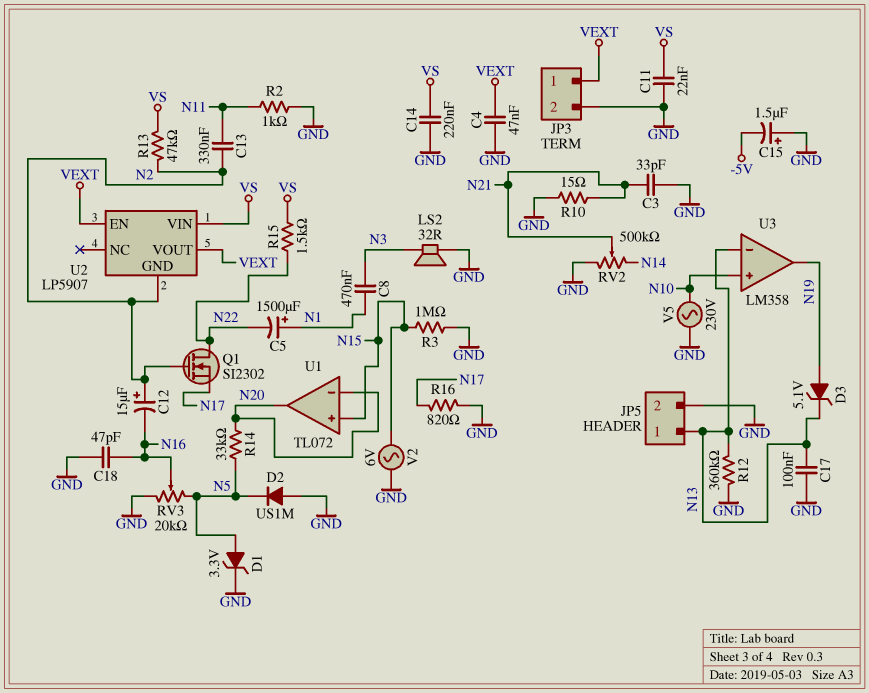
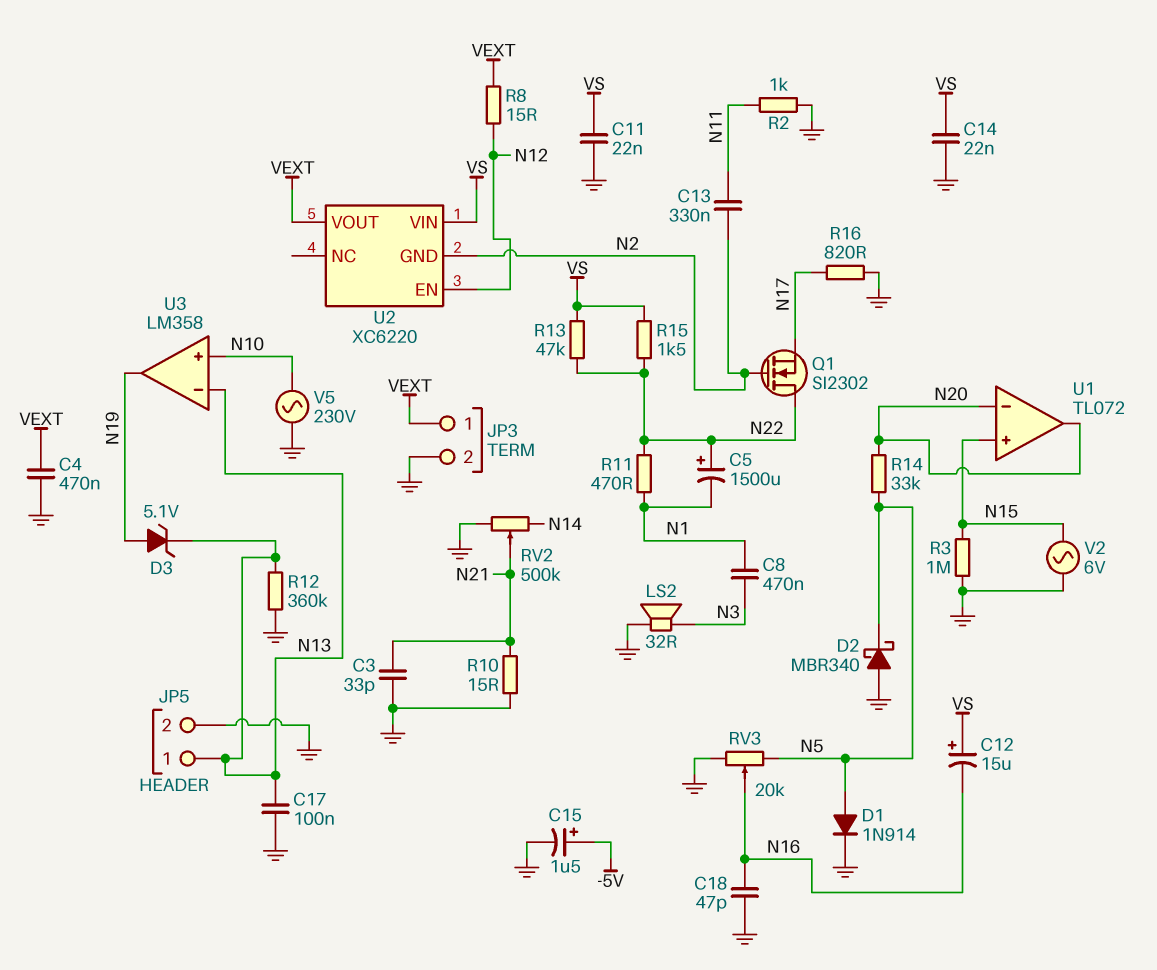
C4: 47nF (GND, VEXT) -> 470nF (GND, VEXT)
C5: 1500uF (plus N1, minus N22) -> 1500uF (plus N22, minus N1)
C12: 15uF (plus N2, minus N16) -> 15uF (plus VS, minus N16)
C14: 220nF (GND, VS) -> 22nF (GND, VS)
C15: 1.5uF (plus GND, minus -5V) -> 1.5uF (plus -5V, minus GND)
D1: zener 3.3V (A N5, K GND) -> diode 1N914 (A N5, K GND)
D2: diode US1M (A GND, K N5) -> schottky MBR340 (A GND, K N5)
R8: none -> 15 (N12, VEXT)
R11: none -> 470 (N1, N22)
R13: 47k (N2, VS) -> 47k (N22, VS)
U2: LP5907 -> XC6220
U2 pin EN: VEXT -> N12

